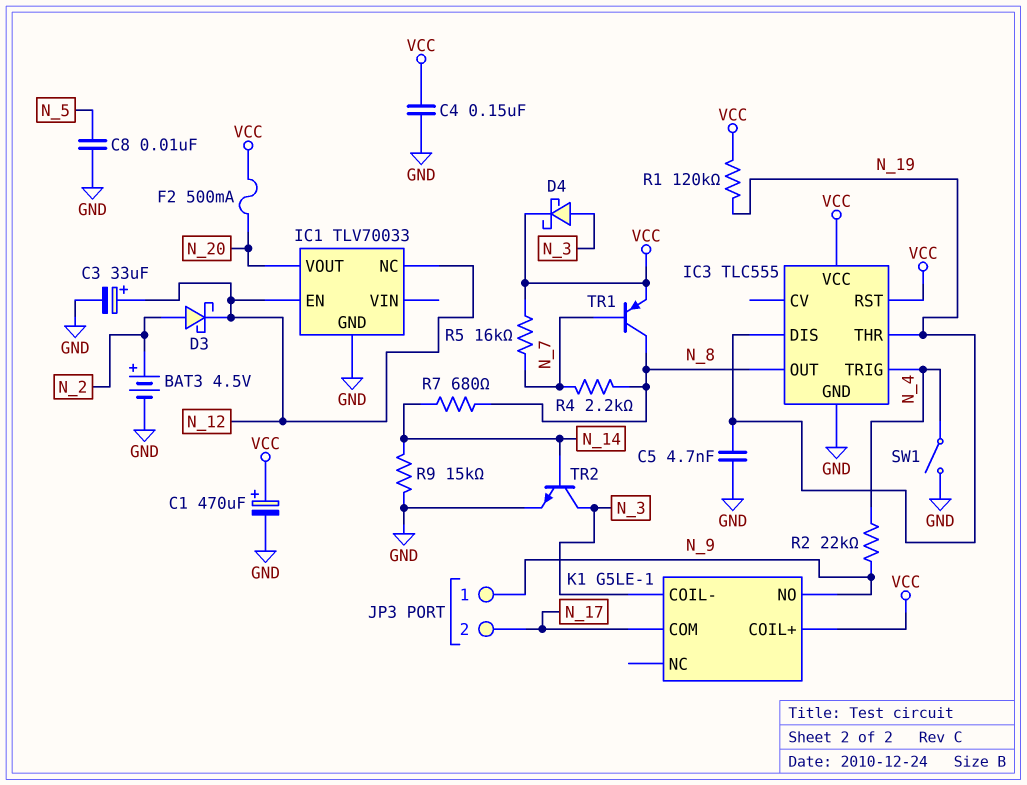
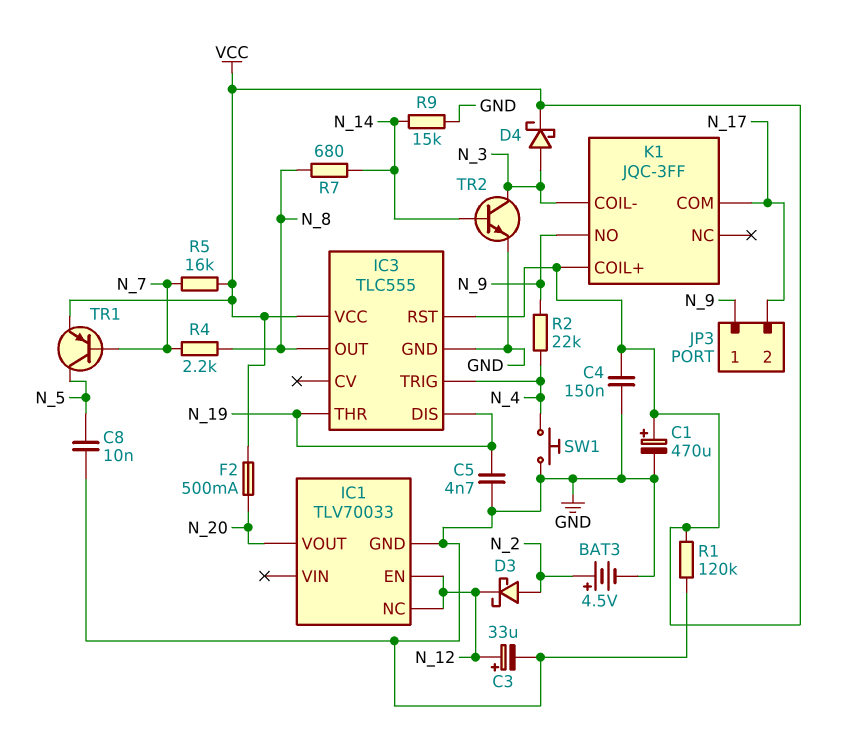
K1: G5LE-1 -> JQC-3FF
R1: 120k (N_19, VCC) -> 120k (GND, VCC)
SW1: switch (GND, N_4) -> button (GND, N_4)
TR1: PNP (B N_7, C N_8, E VCC) -> PNP (B N_7, C N_5, E VCC)

